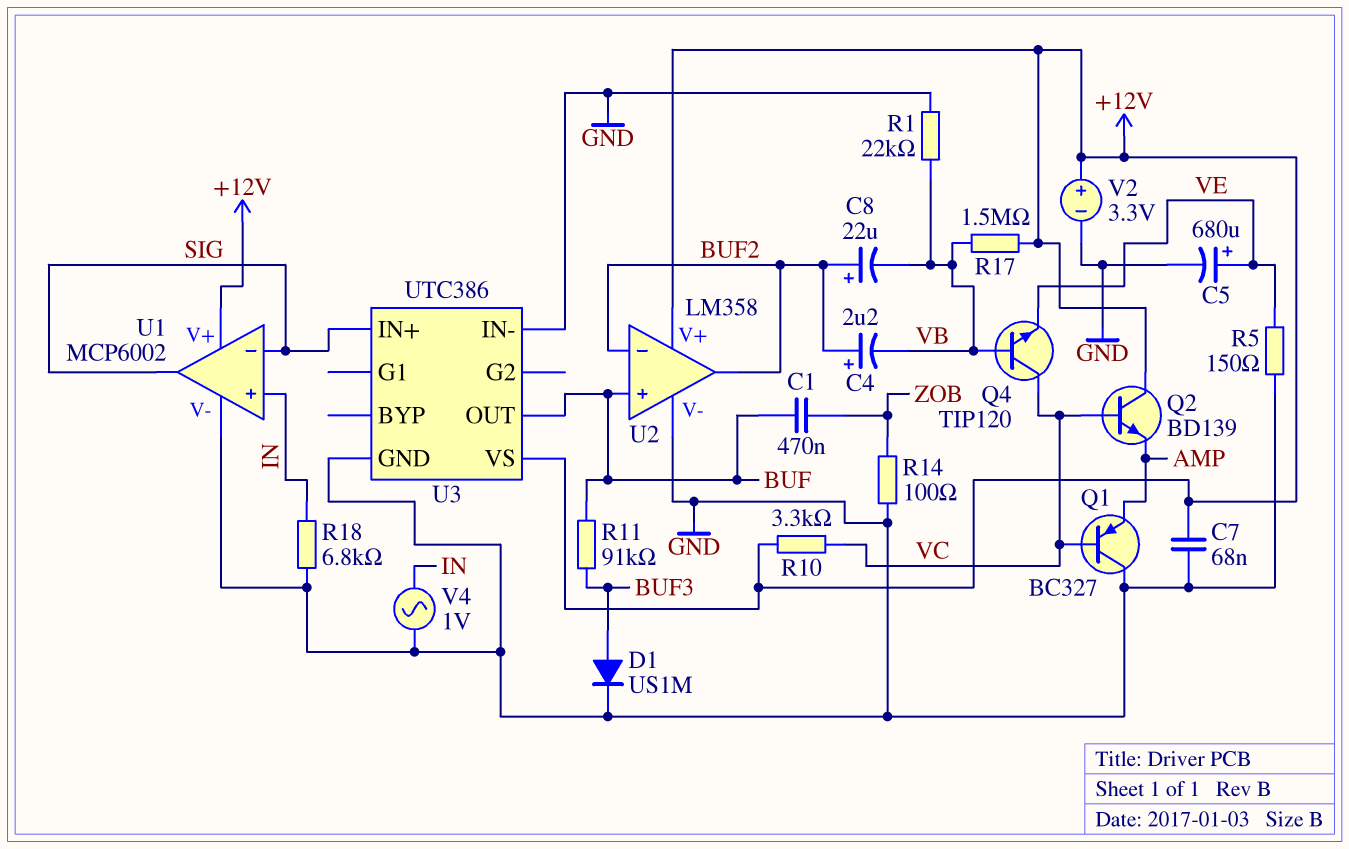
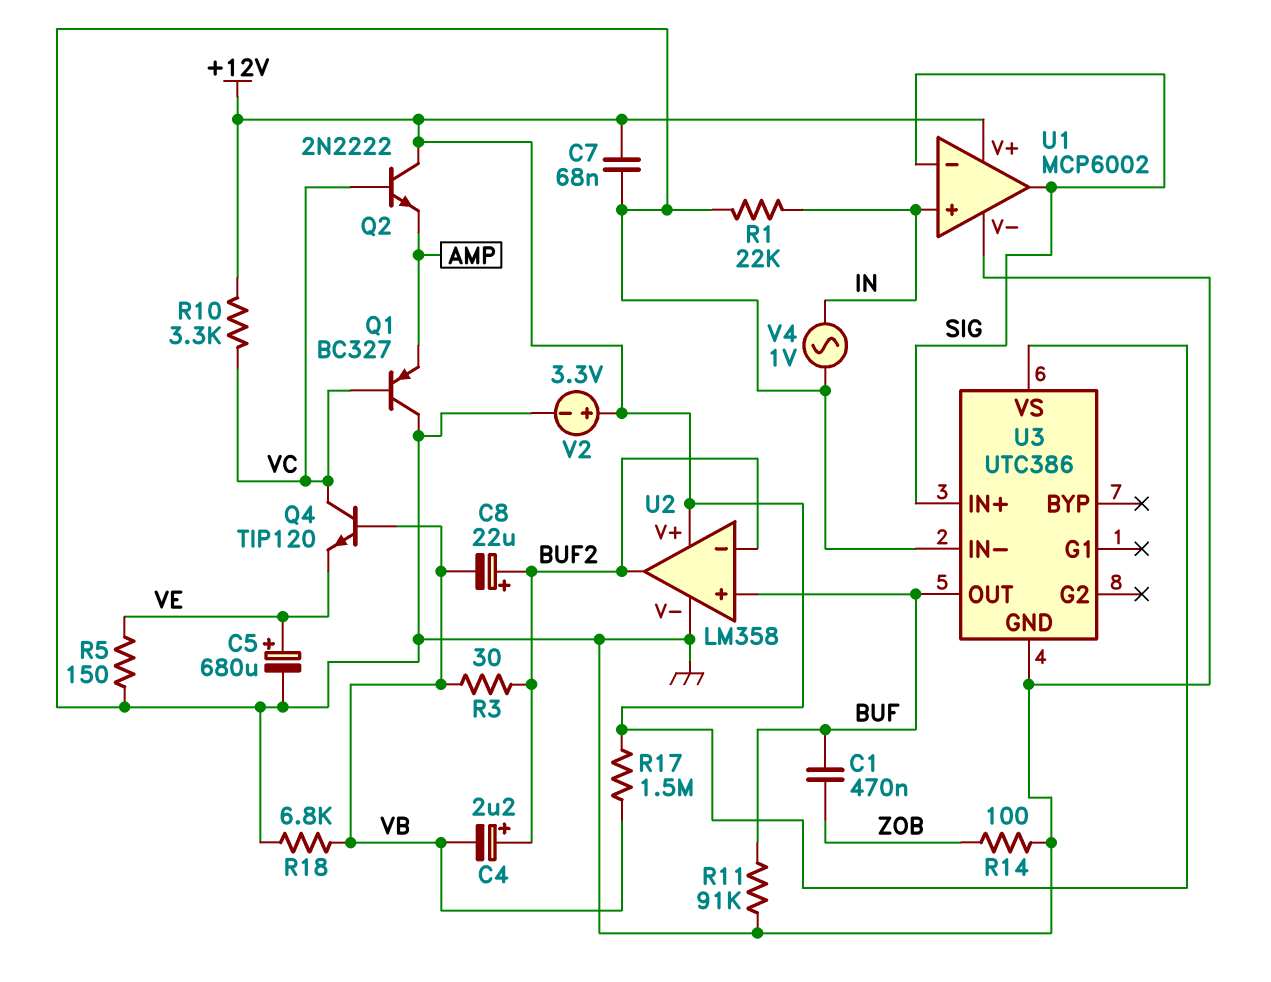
D1: diode US1M (A BUF3, K GND) -> none
Q2: NPN BD139 (B VC, C +12V, E AMP) -> NPN 2N2222 (B VC, C +12V, E AMP)
R1: 22k (GND, VB) -> 22k (GND, IN)
R3: none -> 30 (BUF2, VB)
R11: 91k (BUF, BUF3) -> 91k (BUF, GND)
R18: 6.8k (GND, IN) -> 6.8k (GND, VB)

